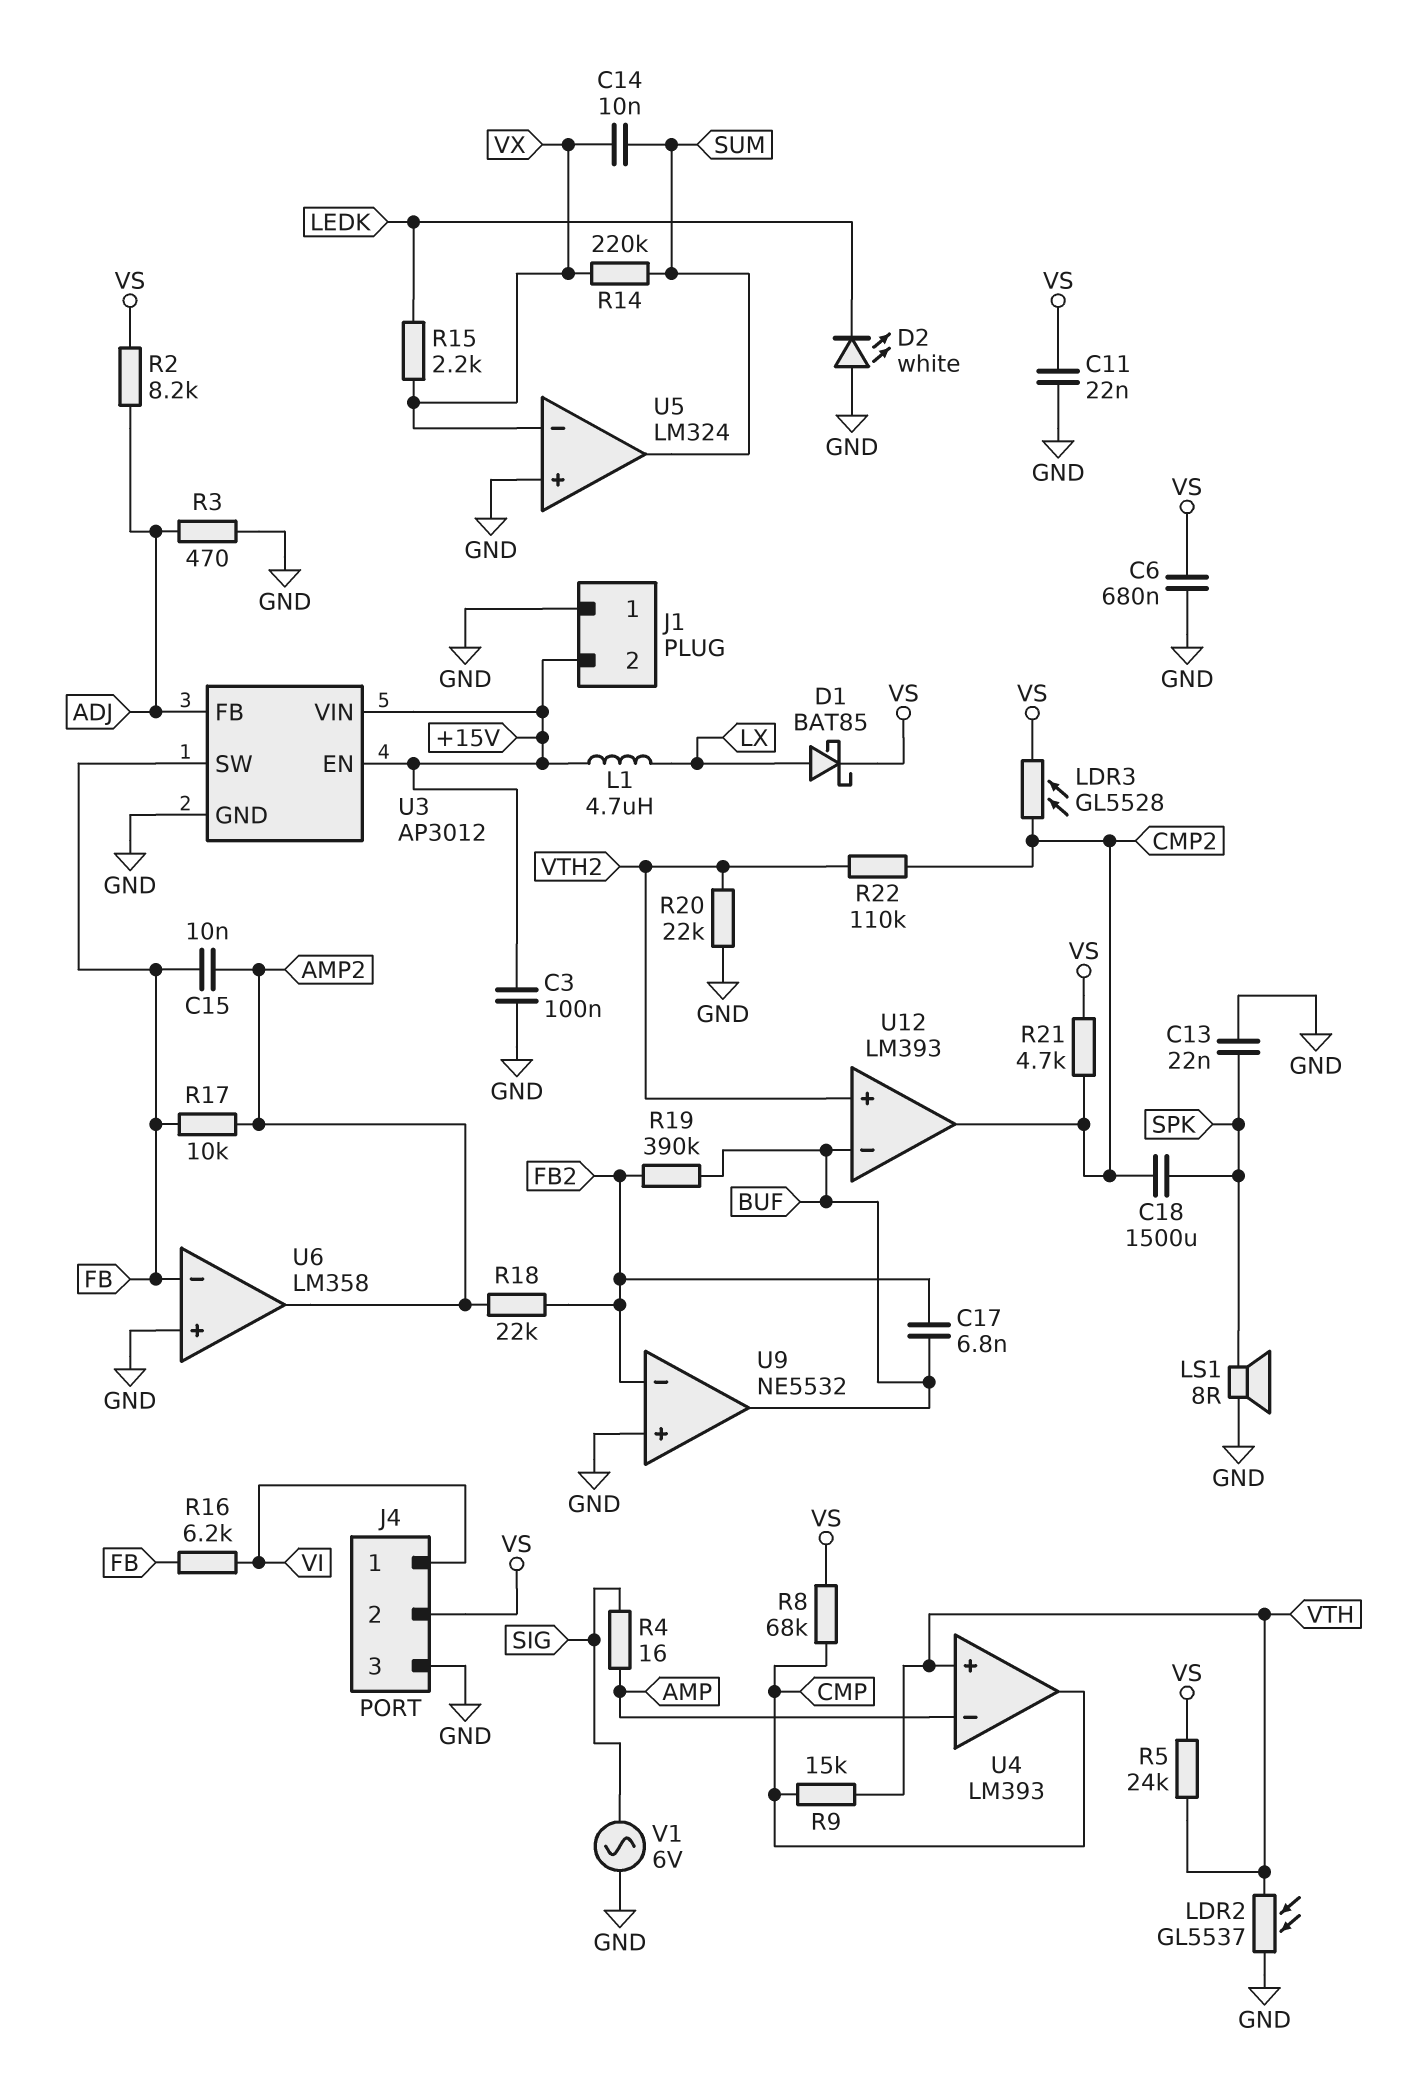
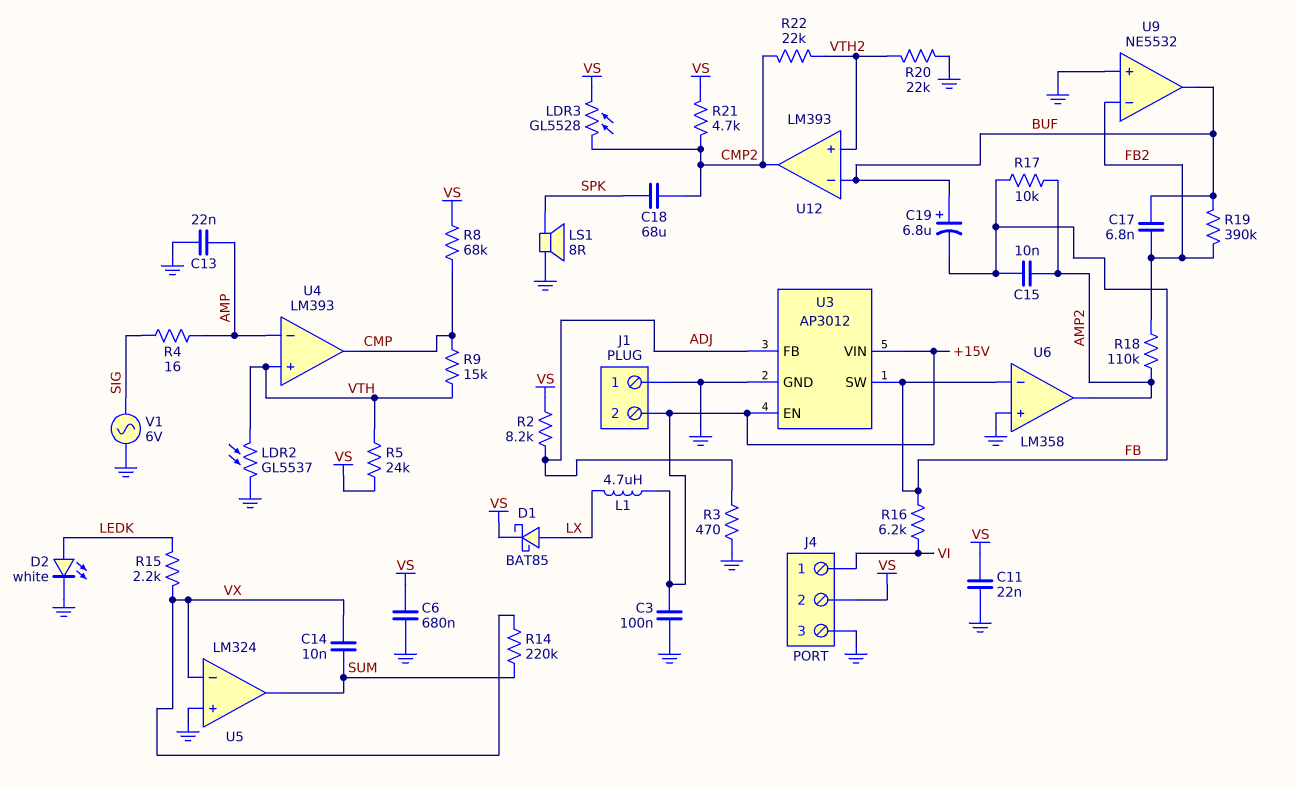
C13: 22nF (GND, SPK) -> 22nF (AMP, GND)
C18: 1500uF (CMP2, SPK) -> 68uF (CMP2, SPK)
C19: none -> 6.8uF (plus BUF, minus FB)
D2: LED white (A GND, K LEDK) -> LED white (A LEDK, K GND)
R18: 22k (AMP2, FB2) -> 110k (AMP2, FB2)
R22: 110k (CMP2, VTH2) -> 22k (CMP2, VTH2)

